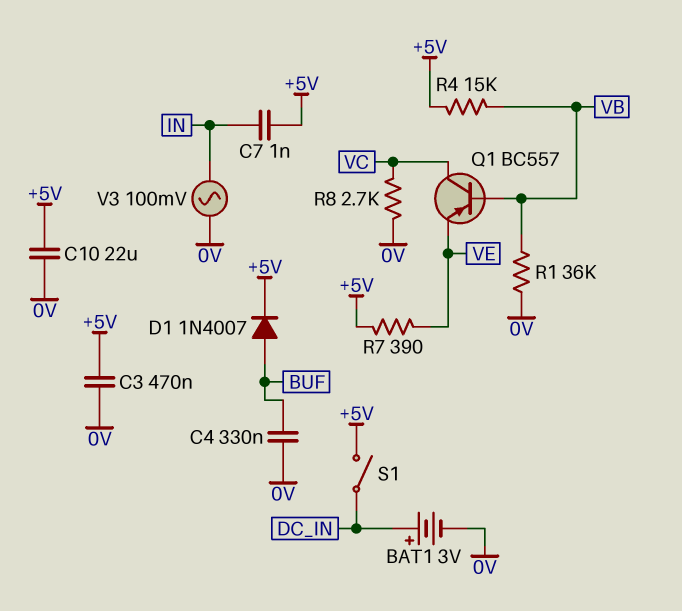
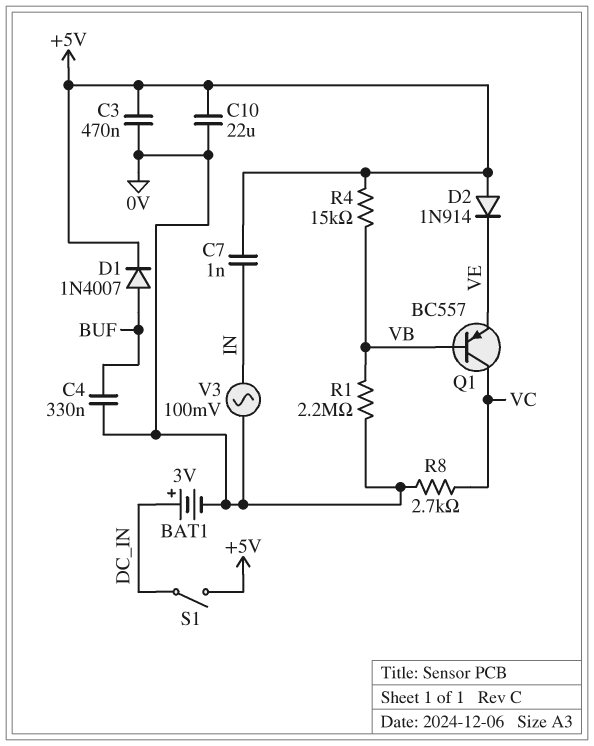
D2: none -> diode 1N914 (A +5V, K VE)
R1: 36k (0V, VB) -> 2.2M (0V, VB)
R7: 390 (+5V, VE) -> none

